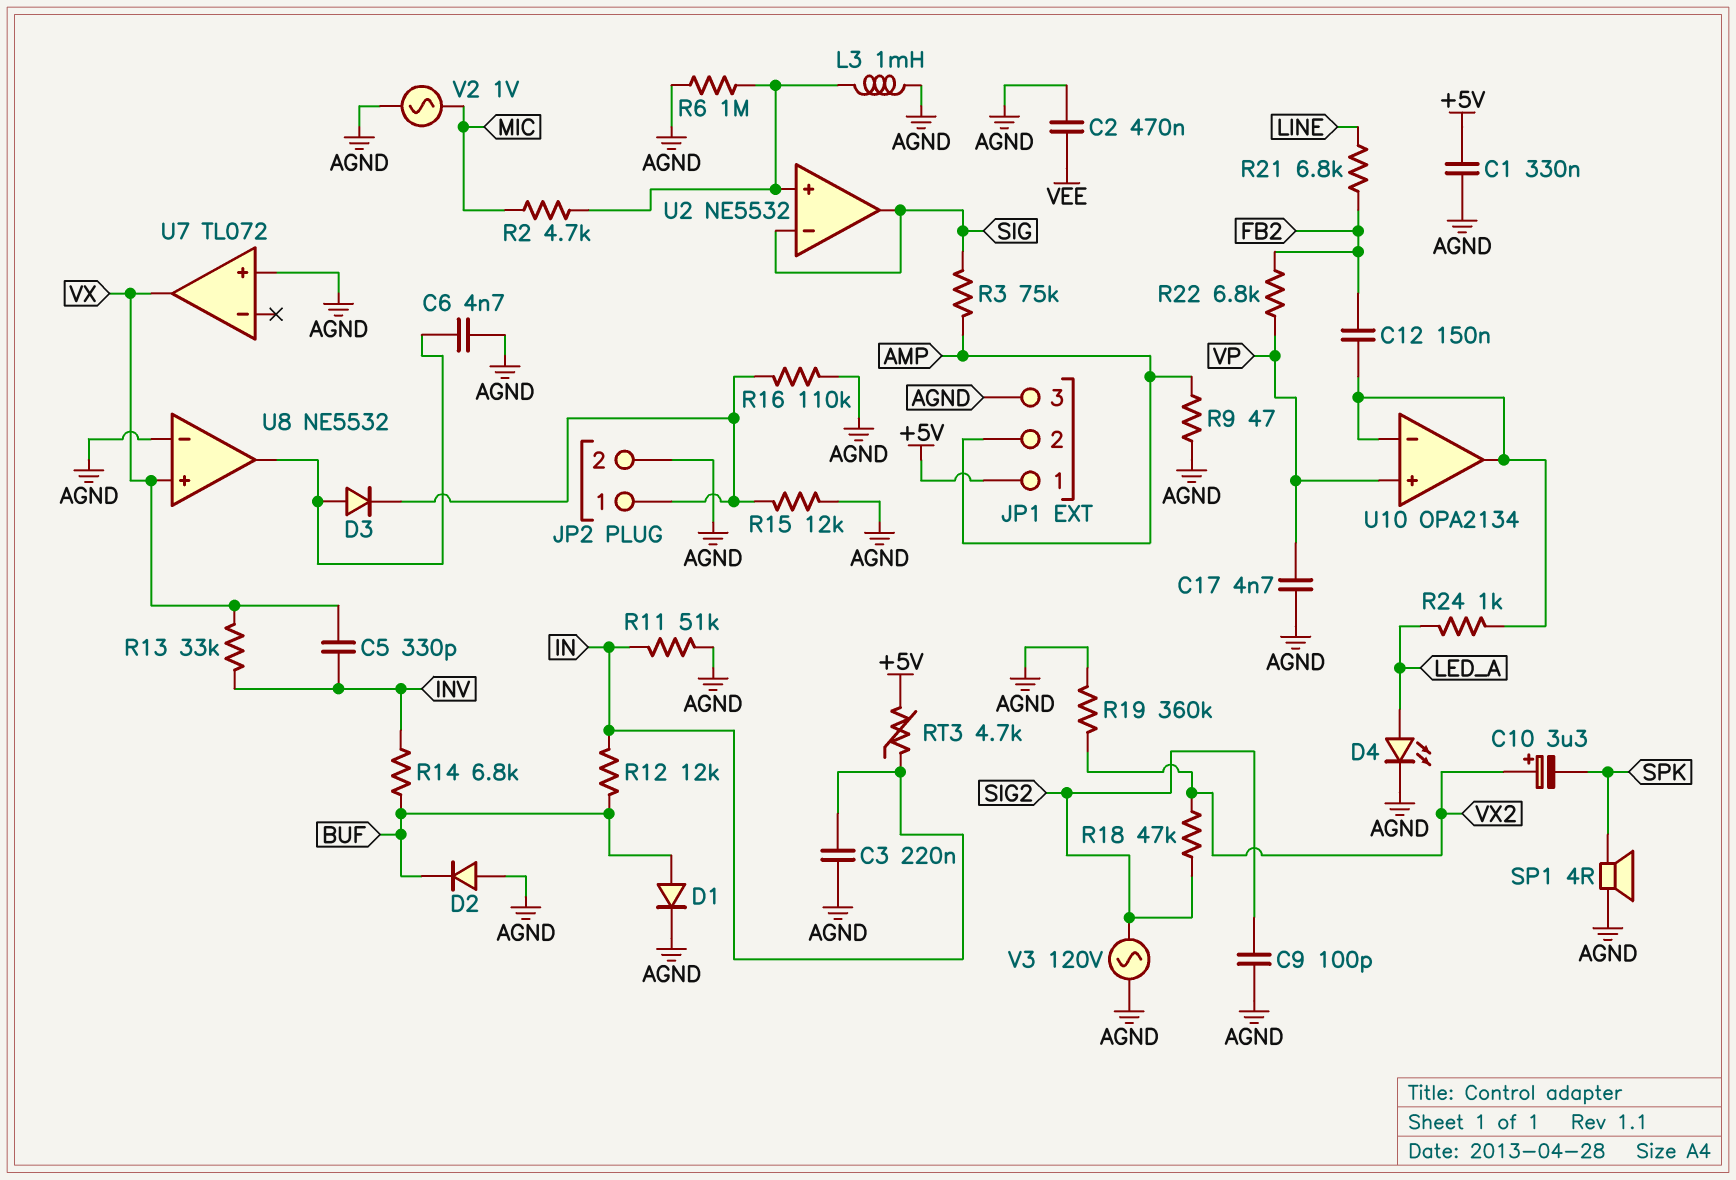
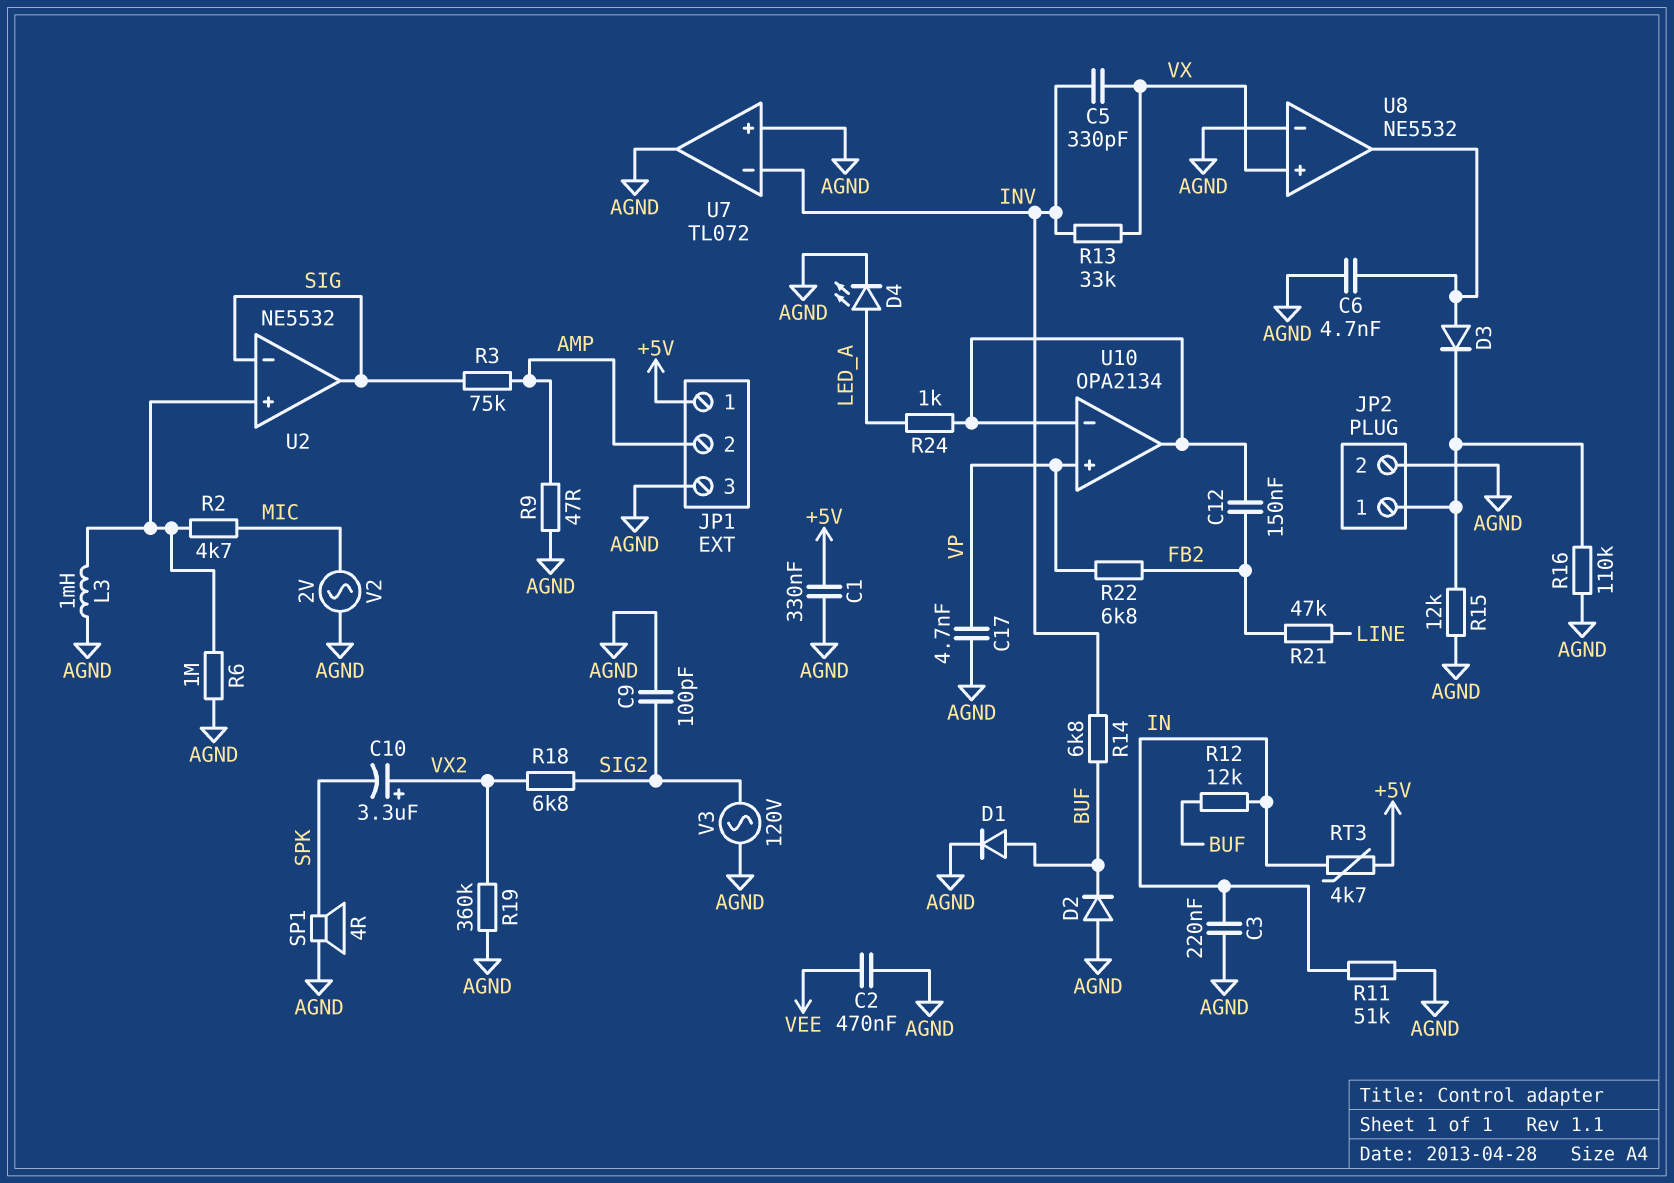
R18: 47k (SIG2, VX2) -> 6.8k (SIG2, VX2)
R21: 6.8k (FB2, LINE) -> 47k (FB2, LINE)
U7 pin in-: none -> INV
U7 pin out: VX -> AGND
V2: AC 1V (AGND, MIC) -> AC 2V (AGND, MIC)

